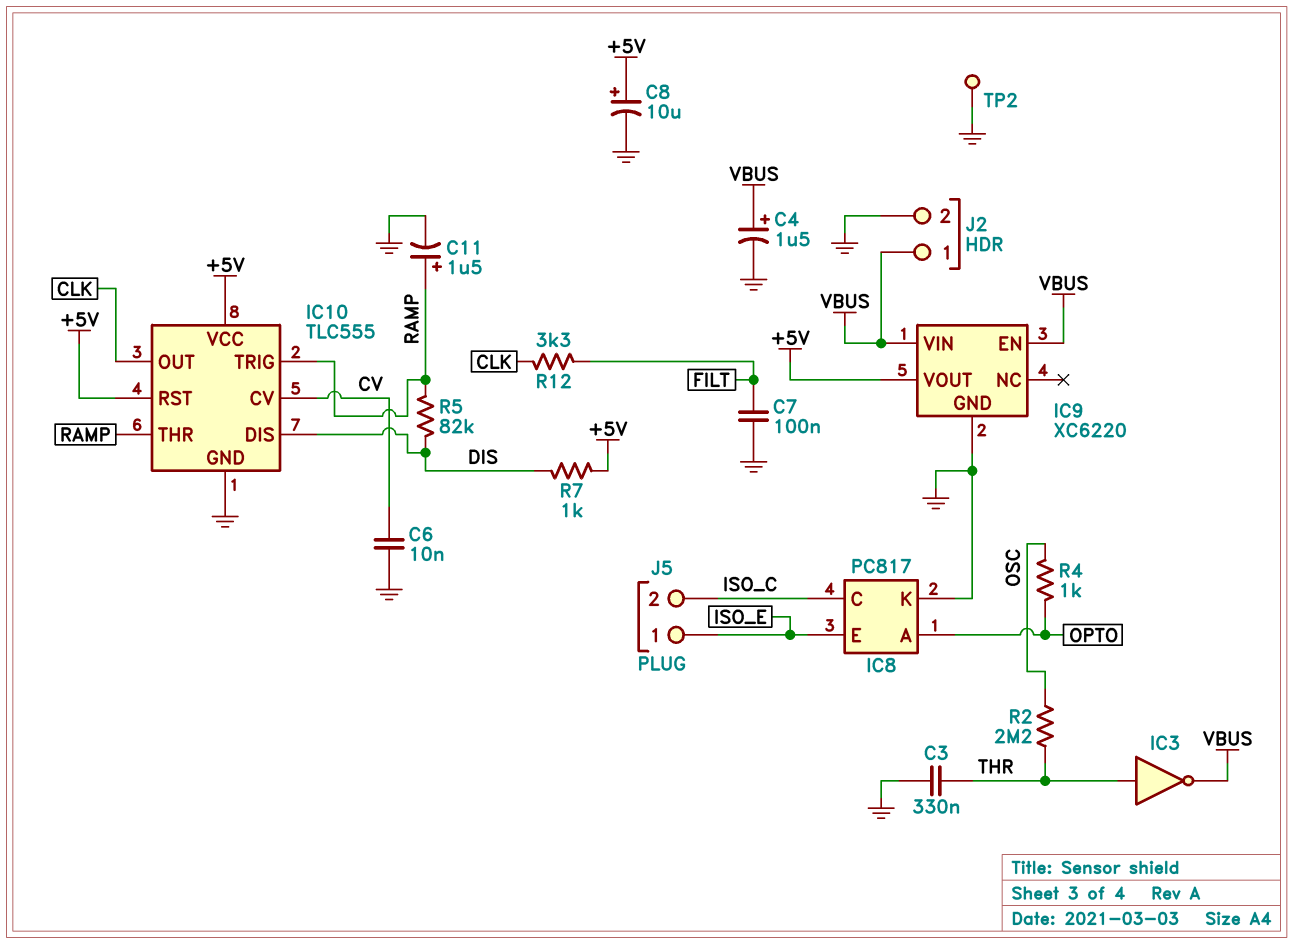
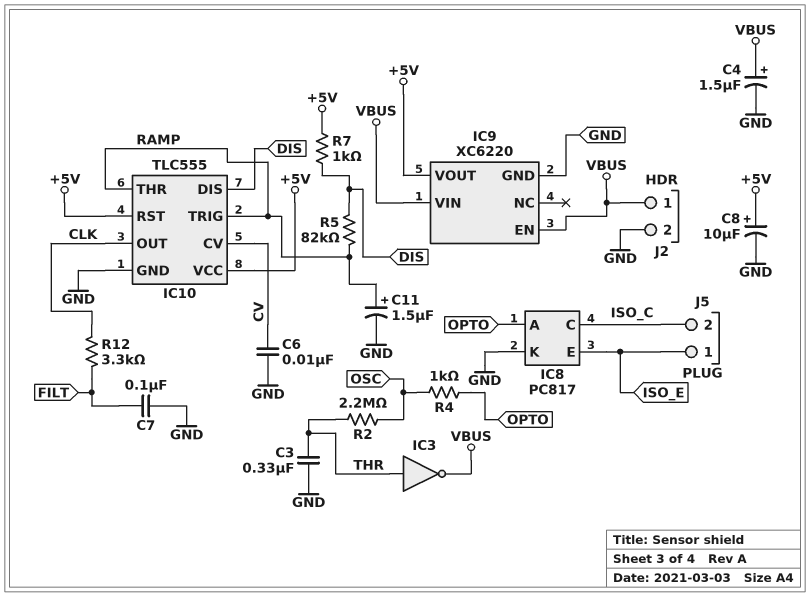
TP2: test point (GND) -> none

